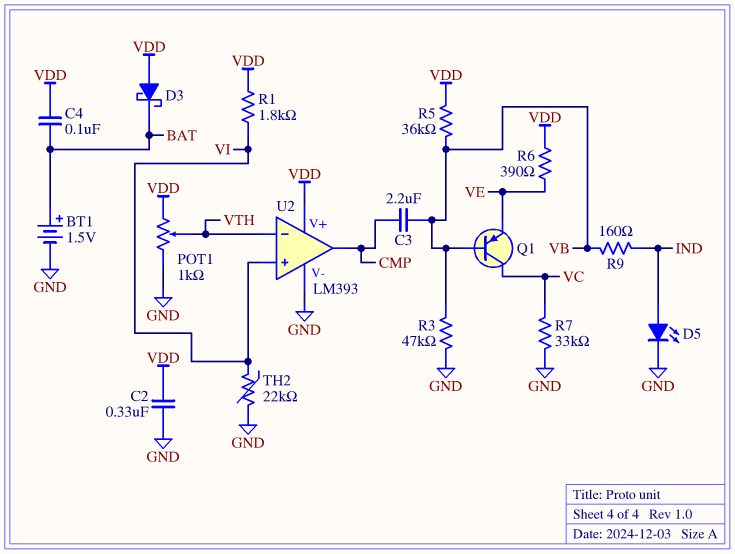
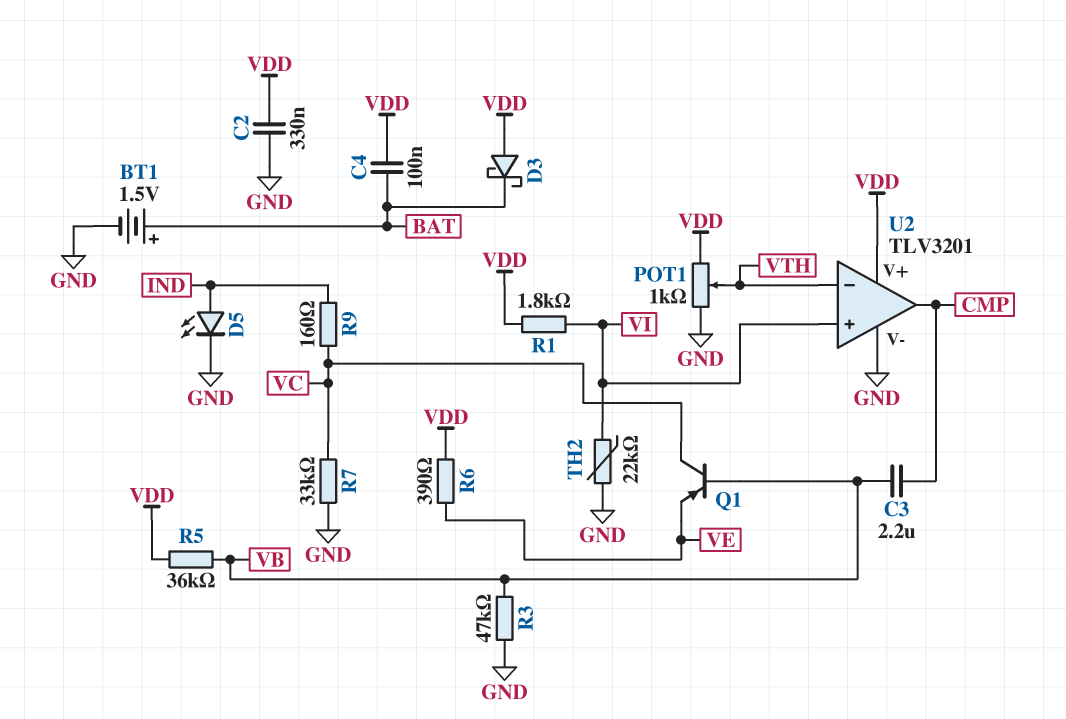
R9: 160 (IND, VB) -> 160 (IND, VC)
U2: LM393 -> TLV3201

